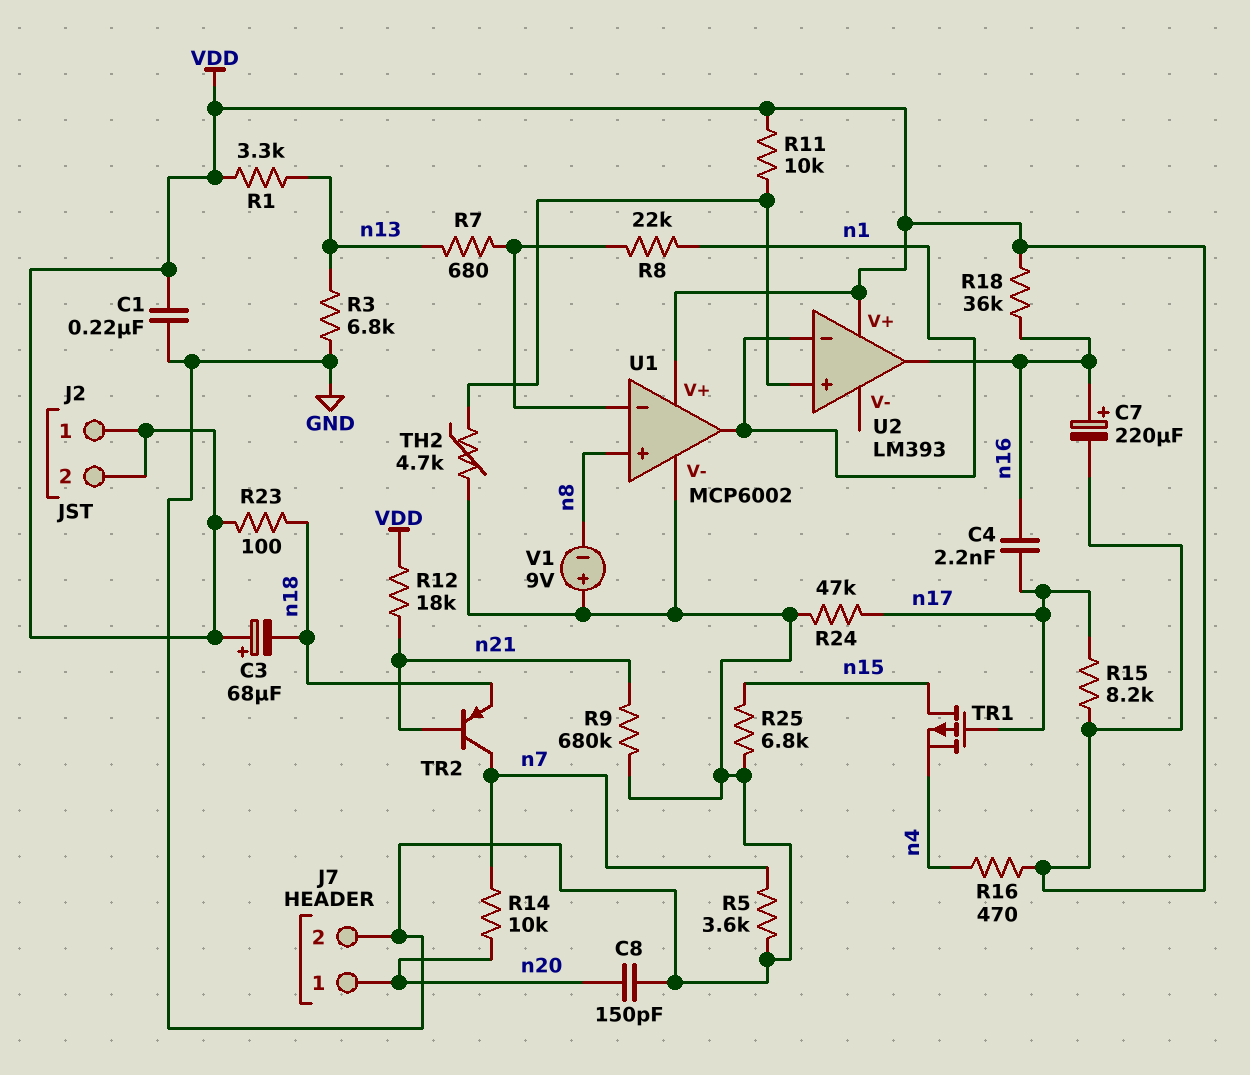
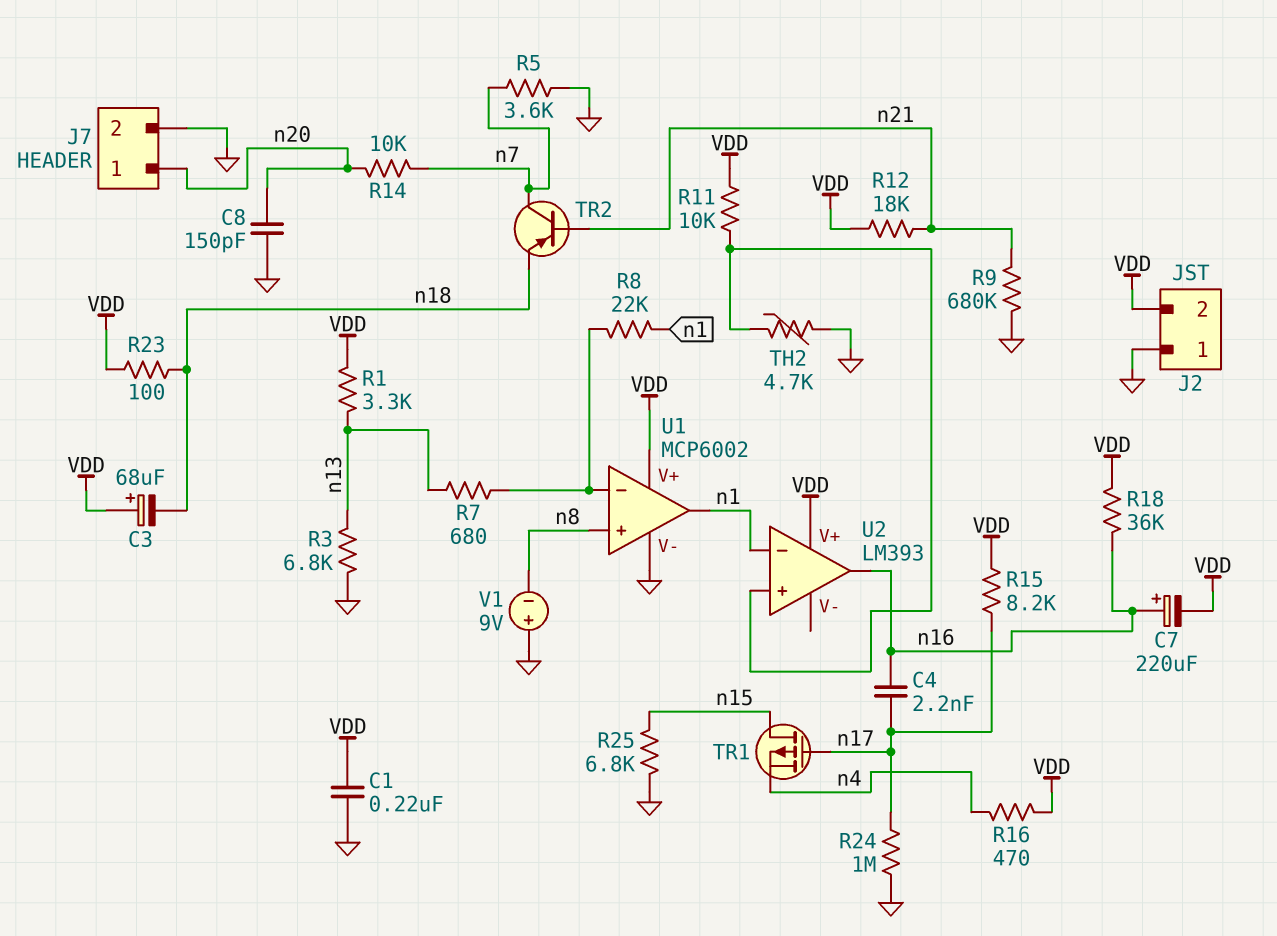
J2 pin 1: VDD -> GND
R24: 47k (GND, n17) -> 1M (GND, n17)

